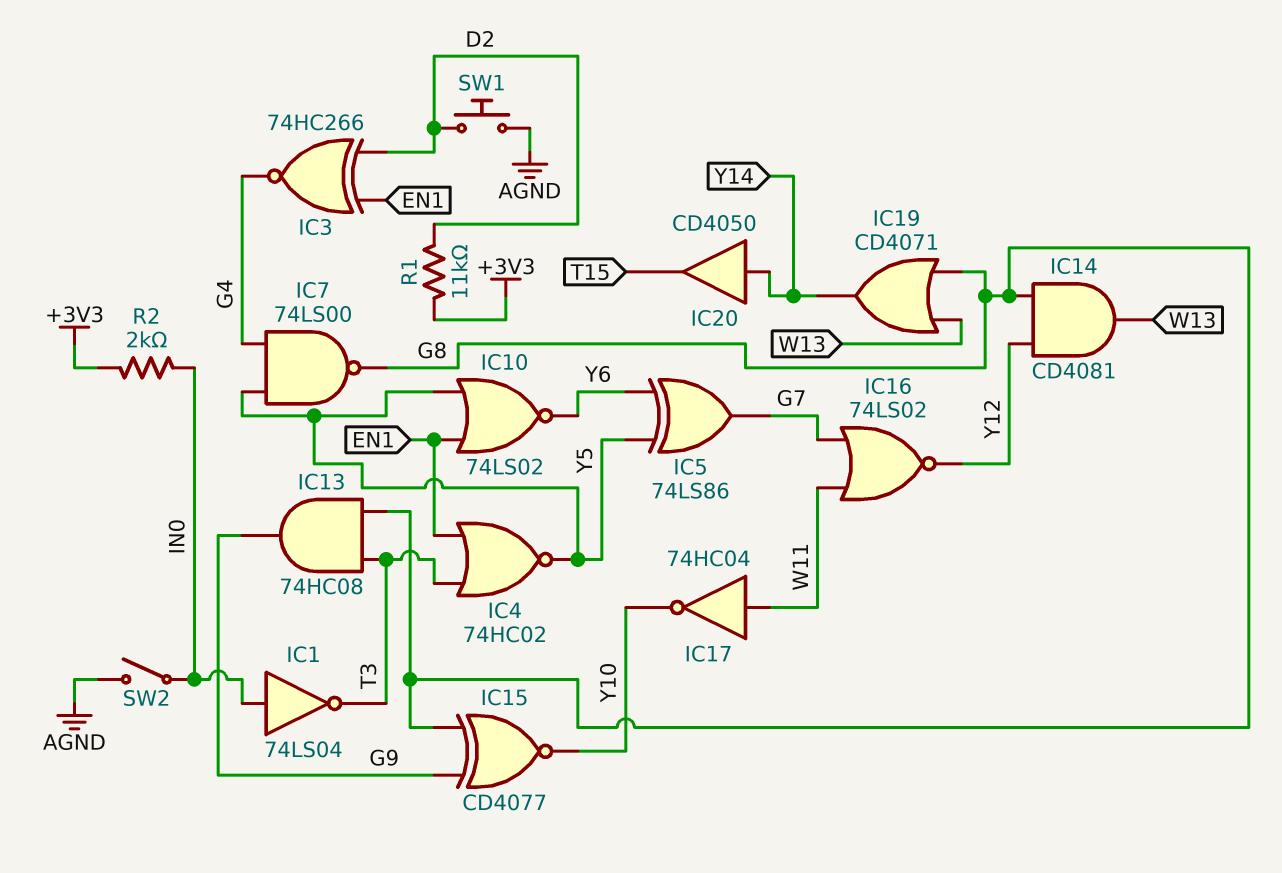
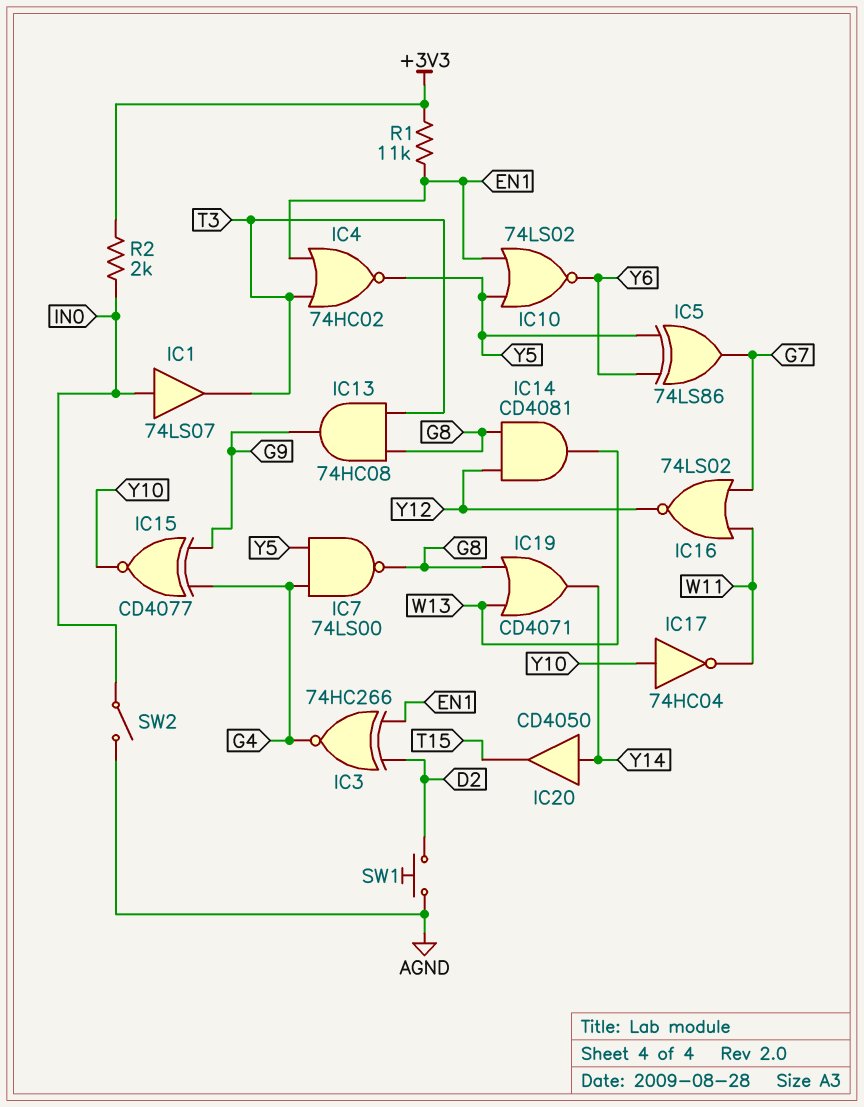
IC1: NOT 74LS04 (in IN0, out T3) -> buffer 74LS07 (in IN0, out T3)
IC15: XNOR CD4077 (in G8, in G9, out Y10) -> XNOR CD4077 (in G4, in G9, out Y10)
IC17: NOT 74HC04 (in W11, out Y10) -> NOT 74HC04 (in Y10, out W11)
R1: 11k (+3V3, D2) -> 11k (+3V3, EN1)

